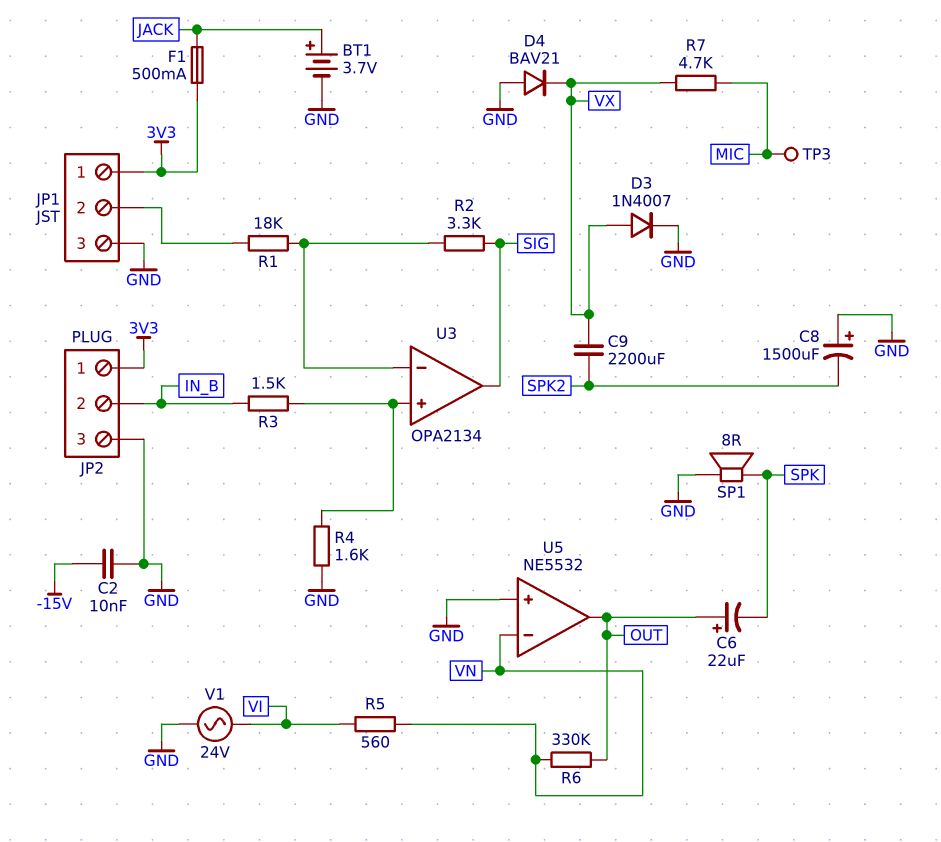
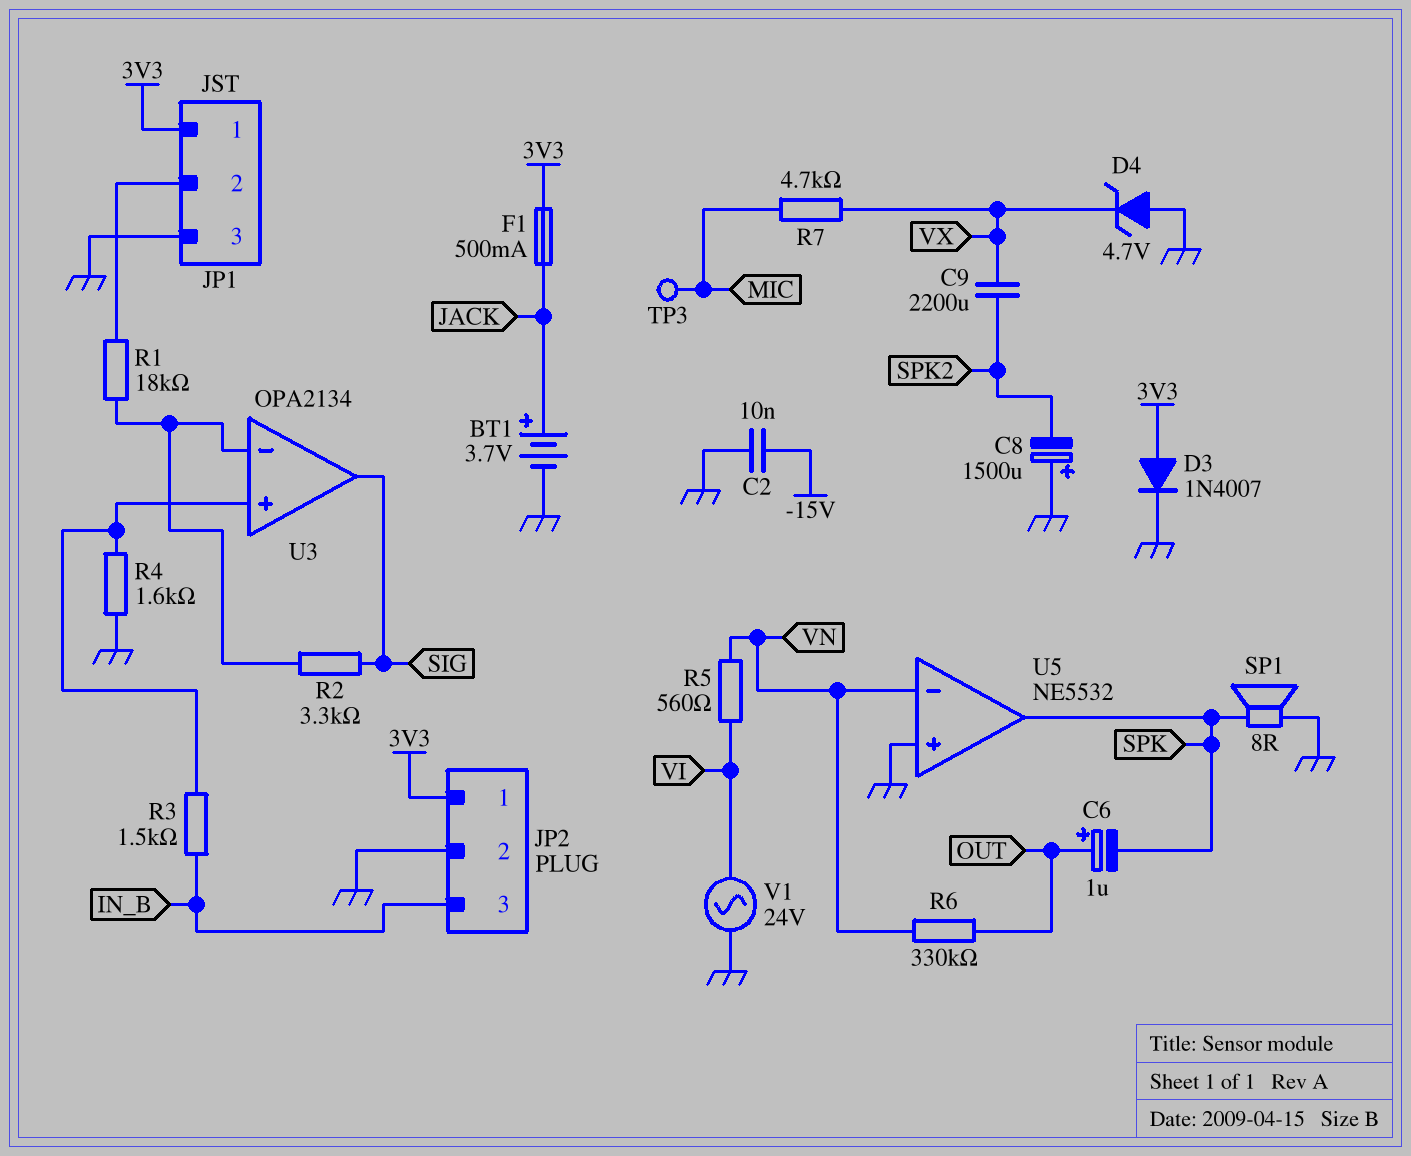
C6: 22uF (plus OUT, minus SPK) -> 1uF (plus OUT, minus SPK)
D3: diode 1N4007 (A VX, K GND) -> diode 1N4007 (A 3V3, K GND)
D4: diode BAV21 (A GND, K VX) -> zener 4.7V (A GND, K VX)
JP2 pin 2: IN_B -> GND
JP2 pin 3: GND -> IN_B
U5 pin out: OUT -> SPK

